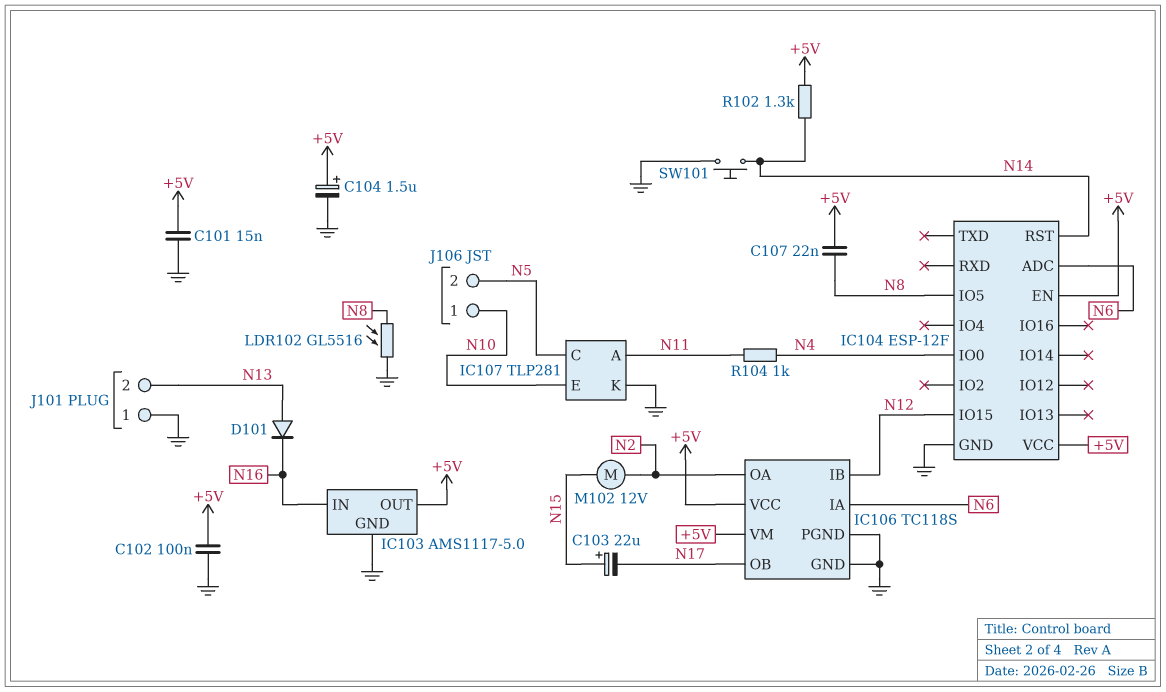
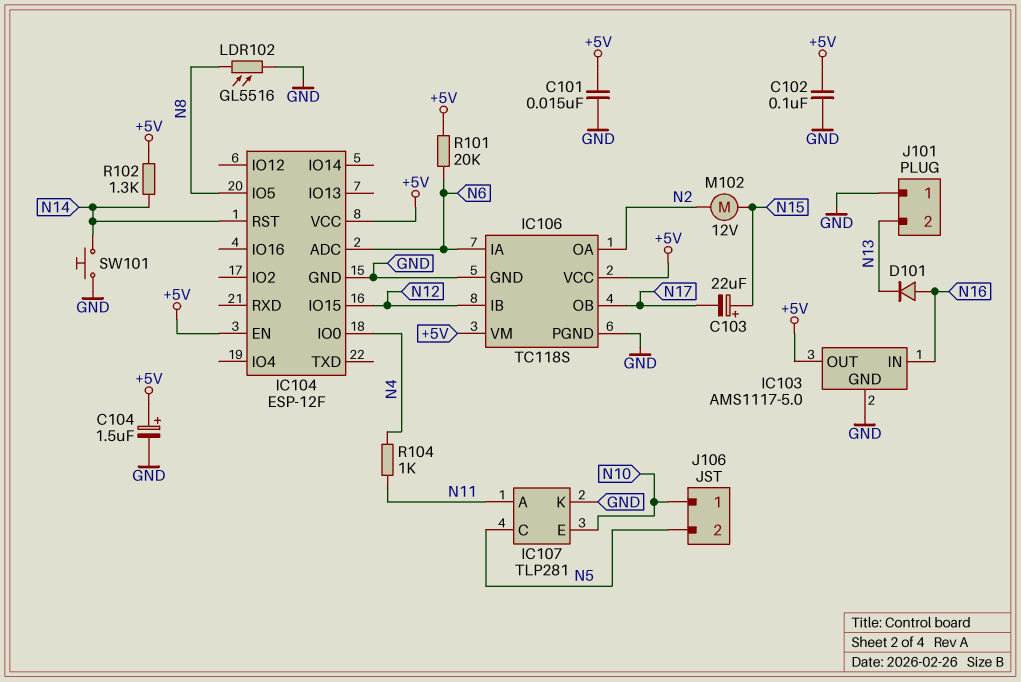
C107: 22nF (+5V, N8) -> none
D101: diode (A N13, K N16) -> diode (A N16, K N13)
R101: none -> 20k (+5V, N6)

